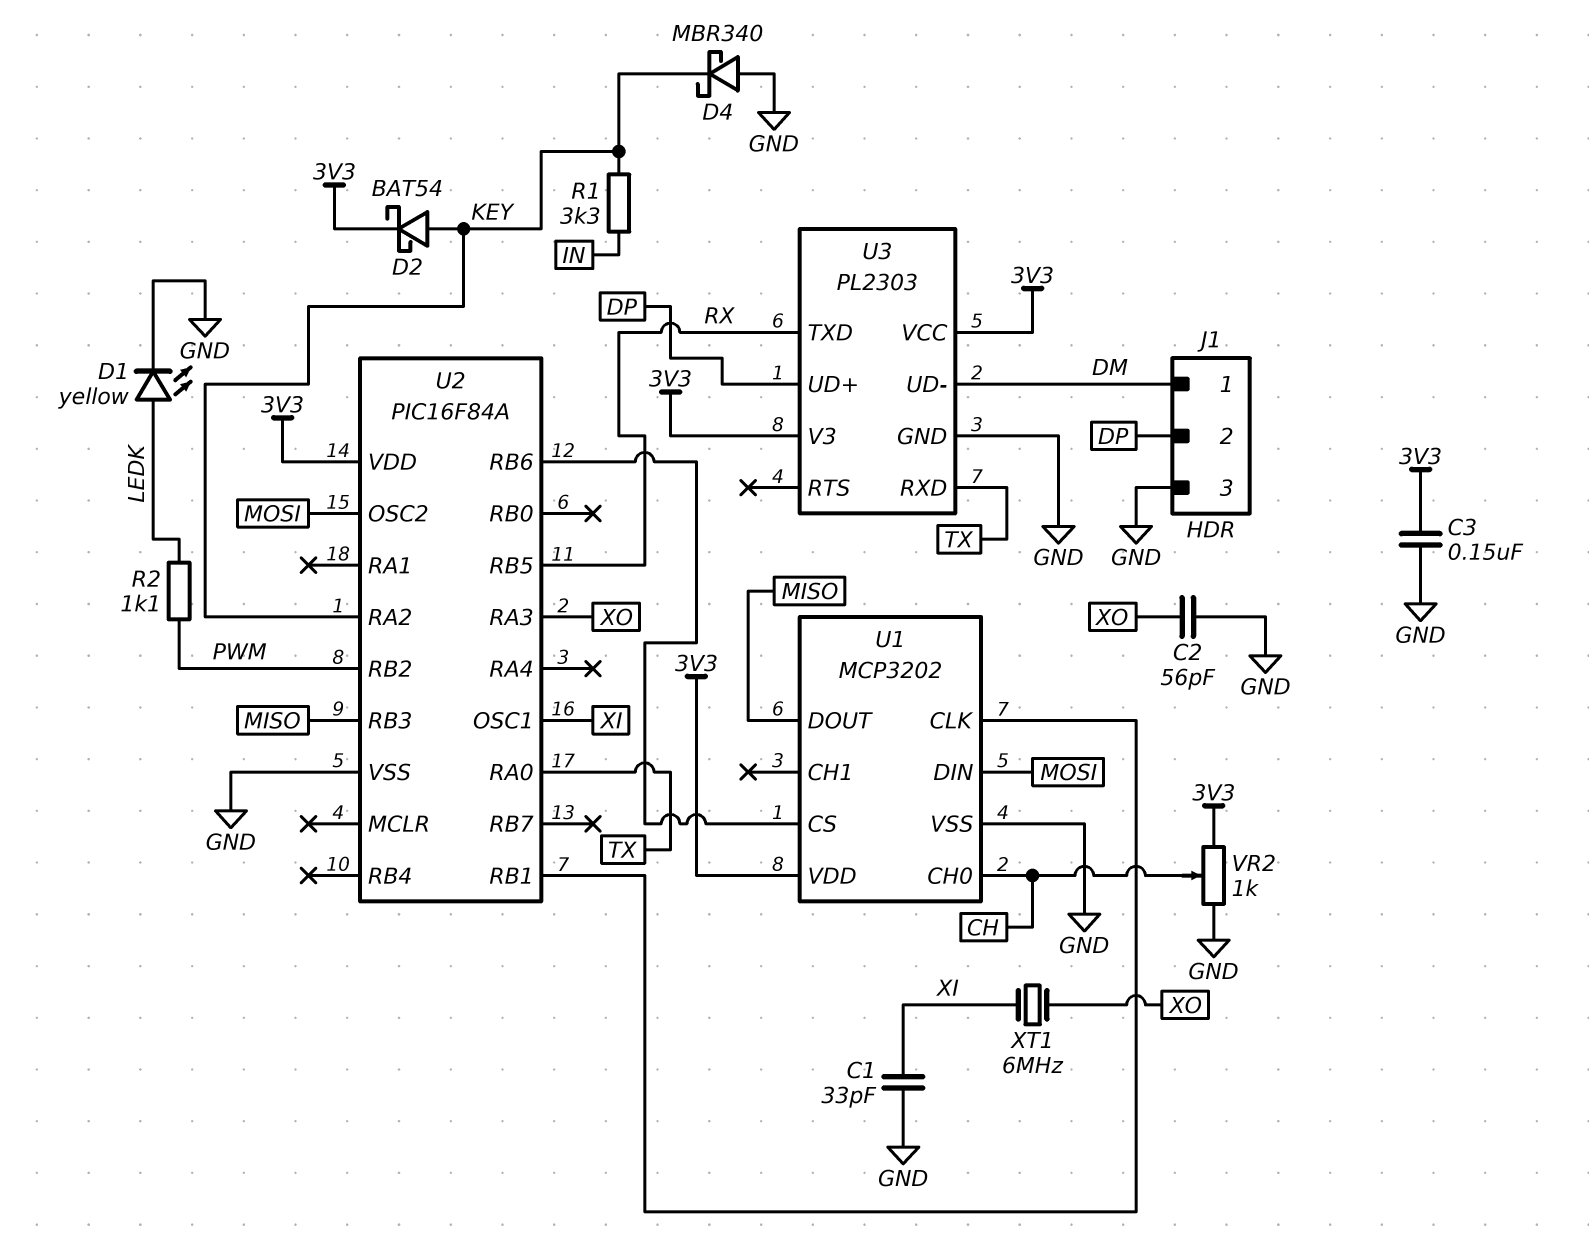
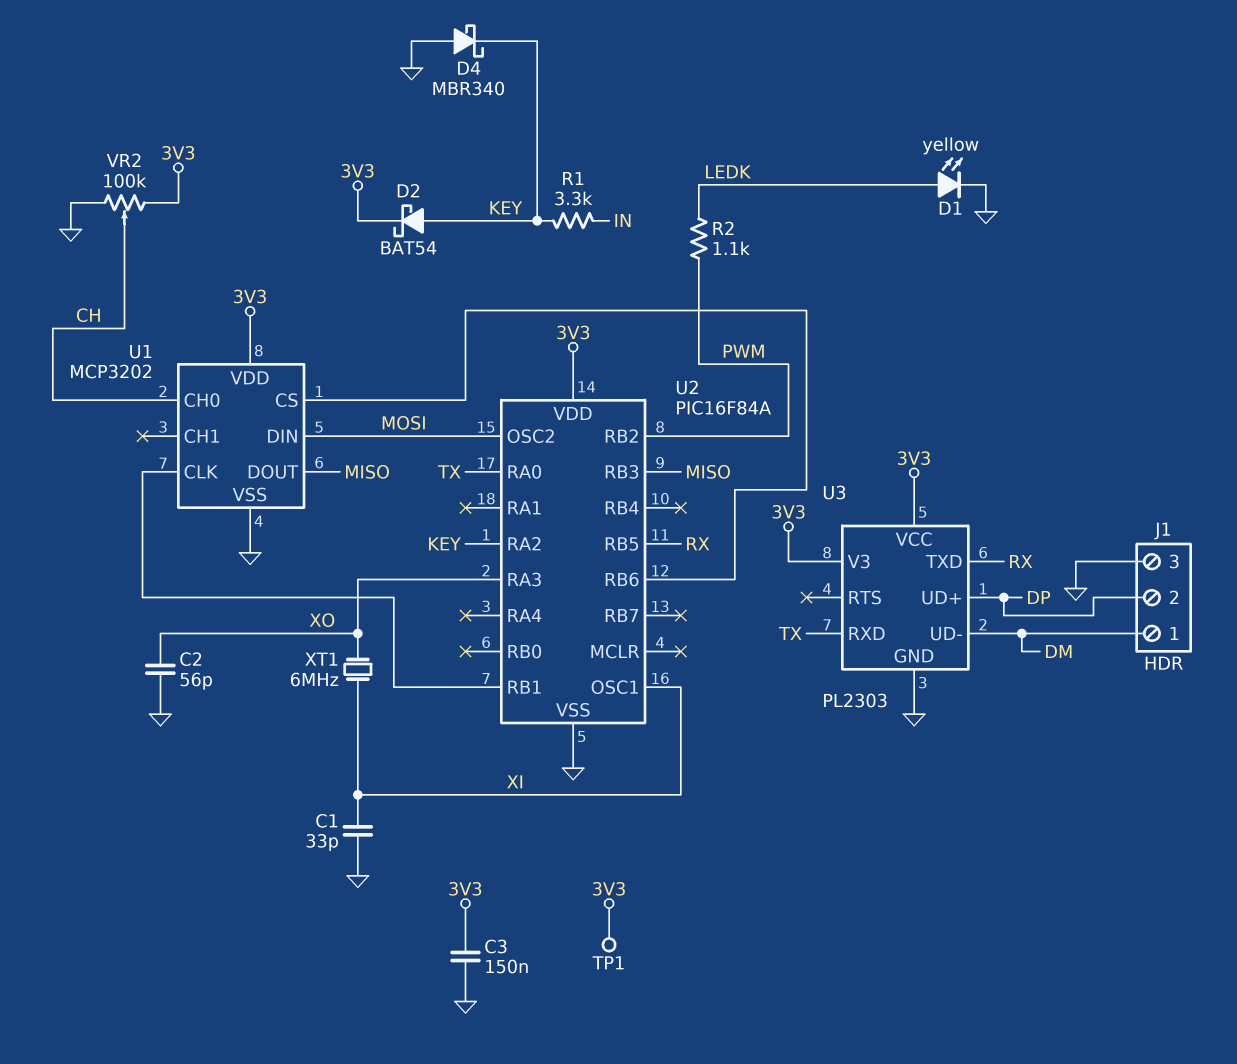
TP1: none -> test point (3V3)
VR2: 1k (3V3, GND, wiper CH) -> 100k (3V3, GND, wiper CH)

